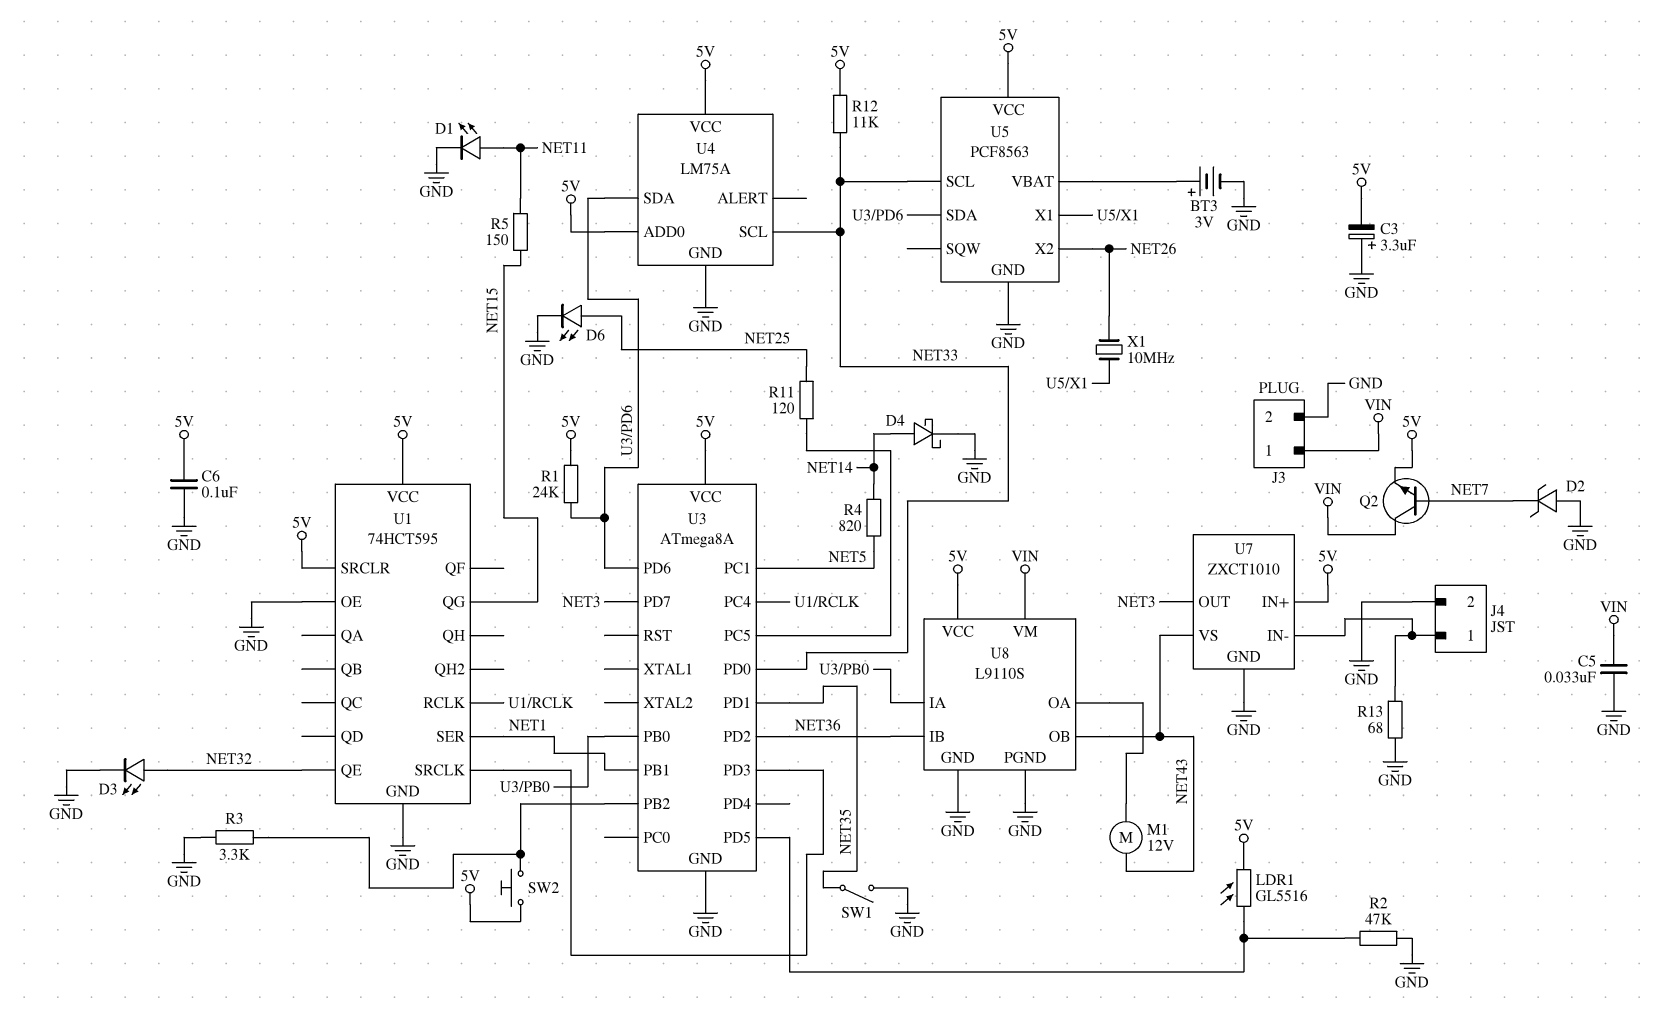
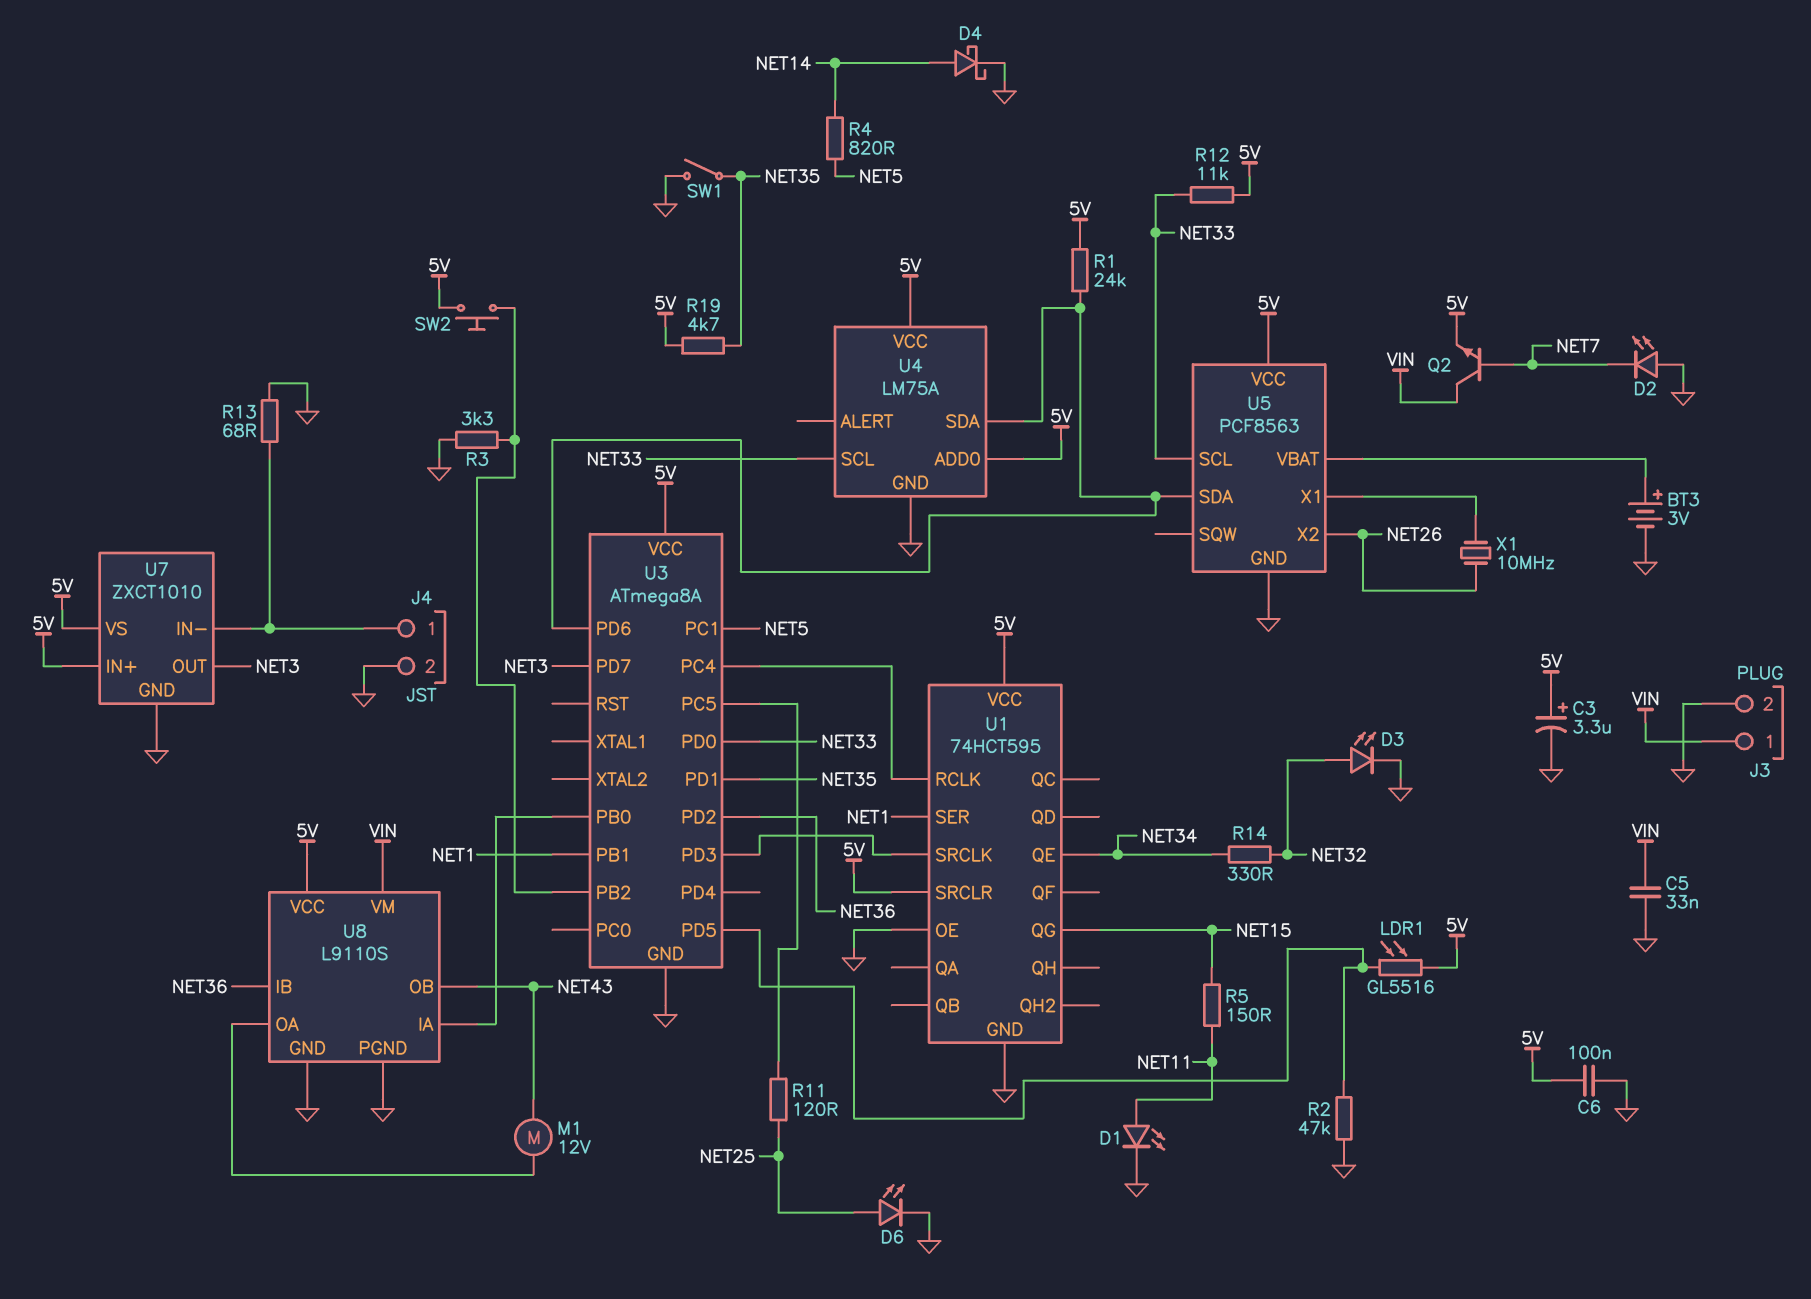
C3: 3.3uF (plus GND, minus 5V) -> 3.3uF (plus 5V, minus GND)
D2: zener (A GND, K NET7) -> LED (A GND, K NET7)
R14: none -> 330 (NET32, NET34)
R19: none -> 4.7k (5V, NET35)
U1 pin QE: NET32 -> NET34
U7 pin VS: NET43 -> 5V

